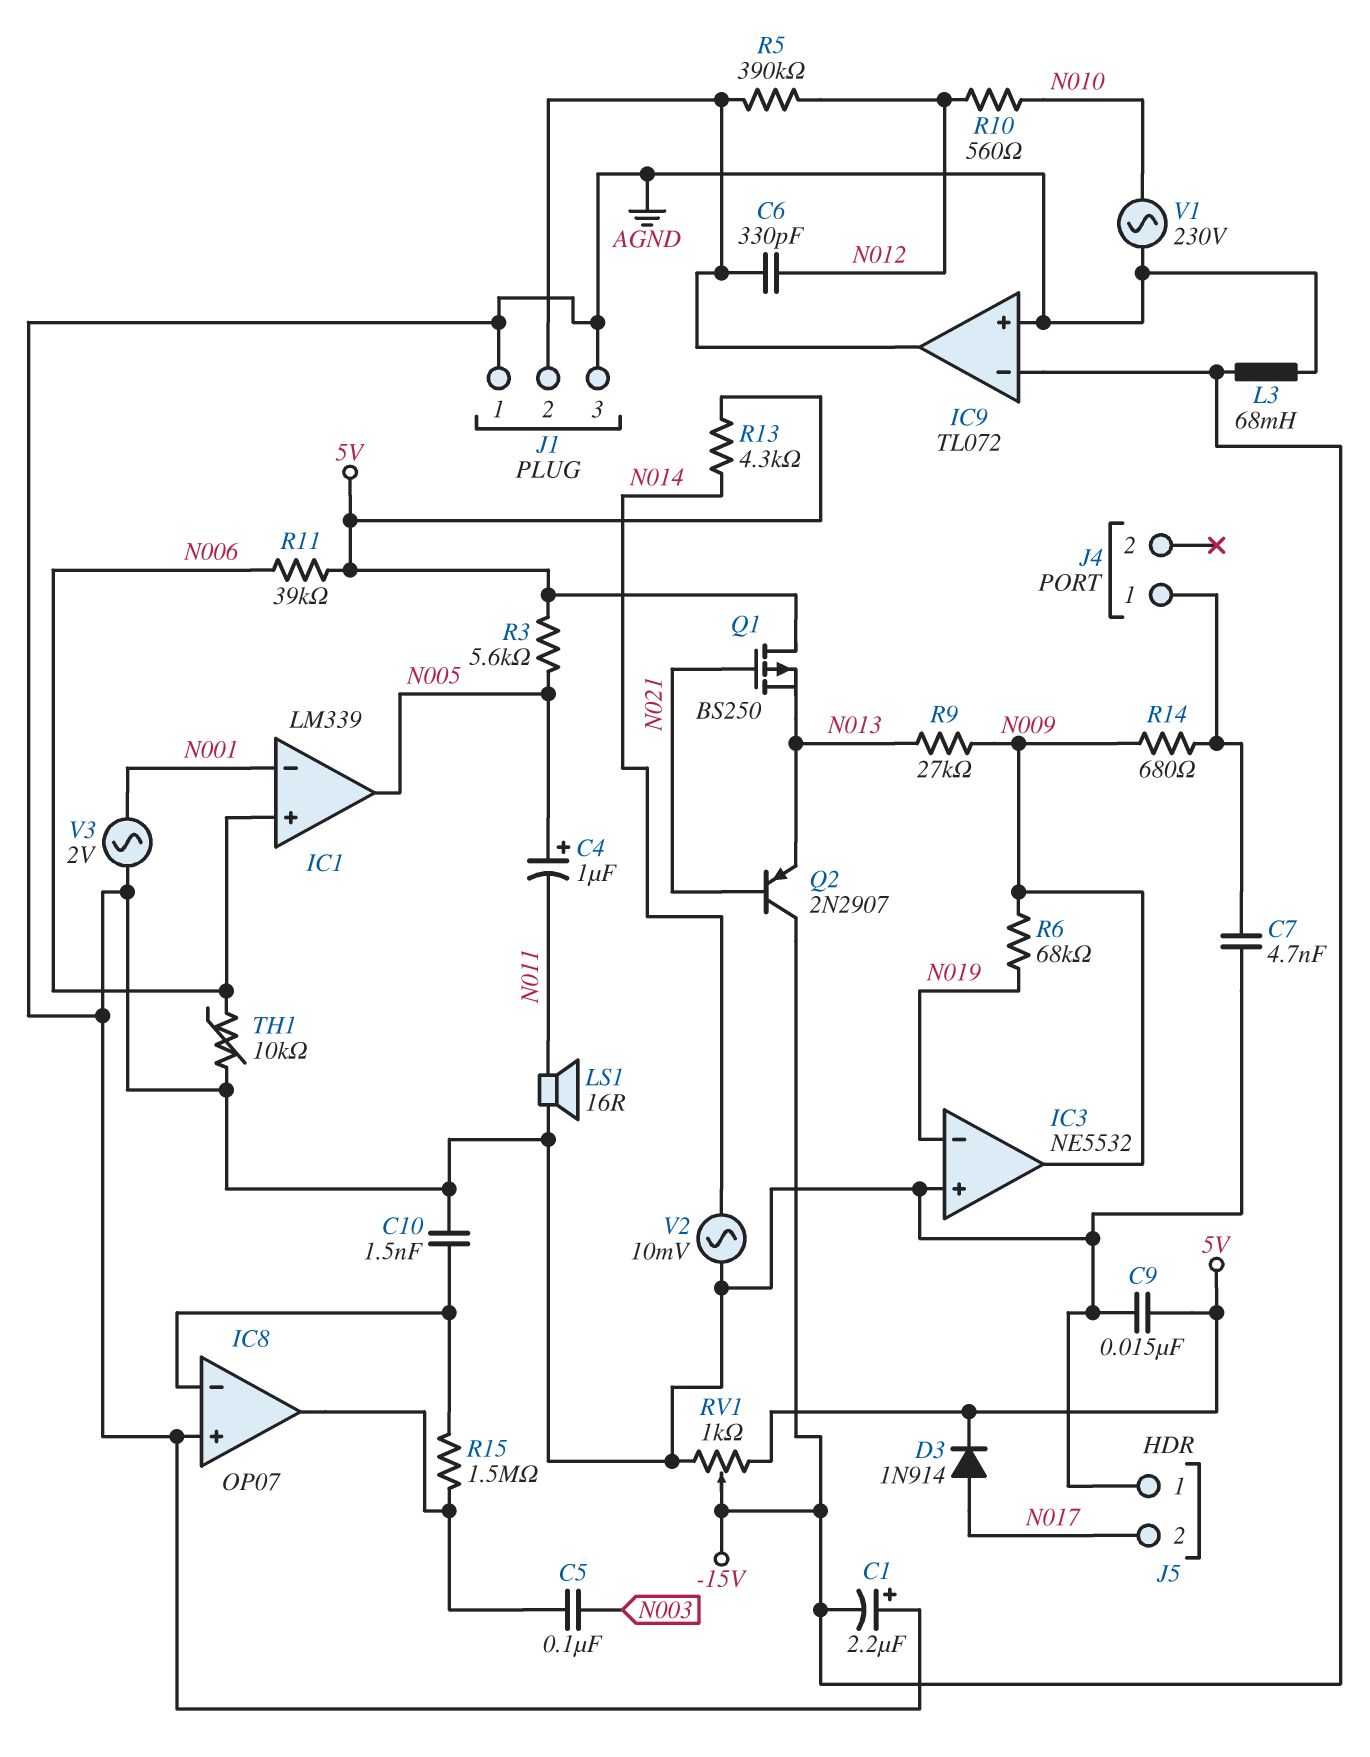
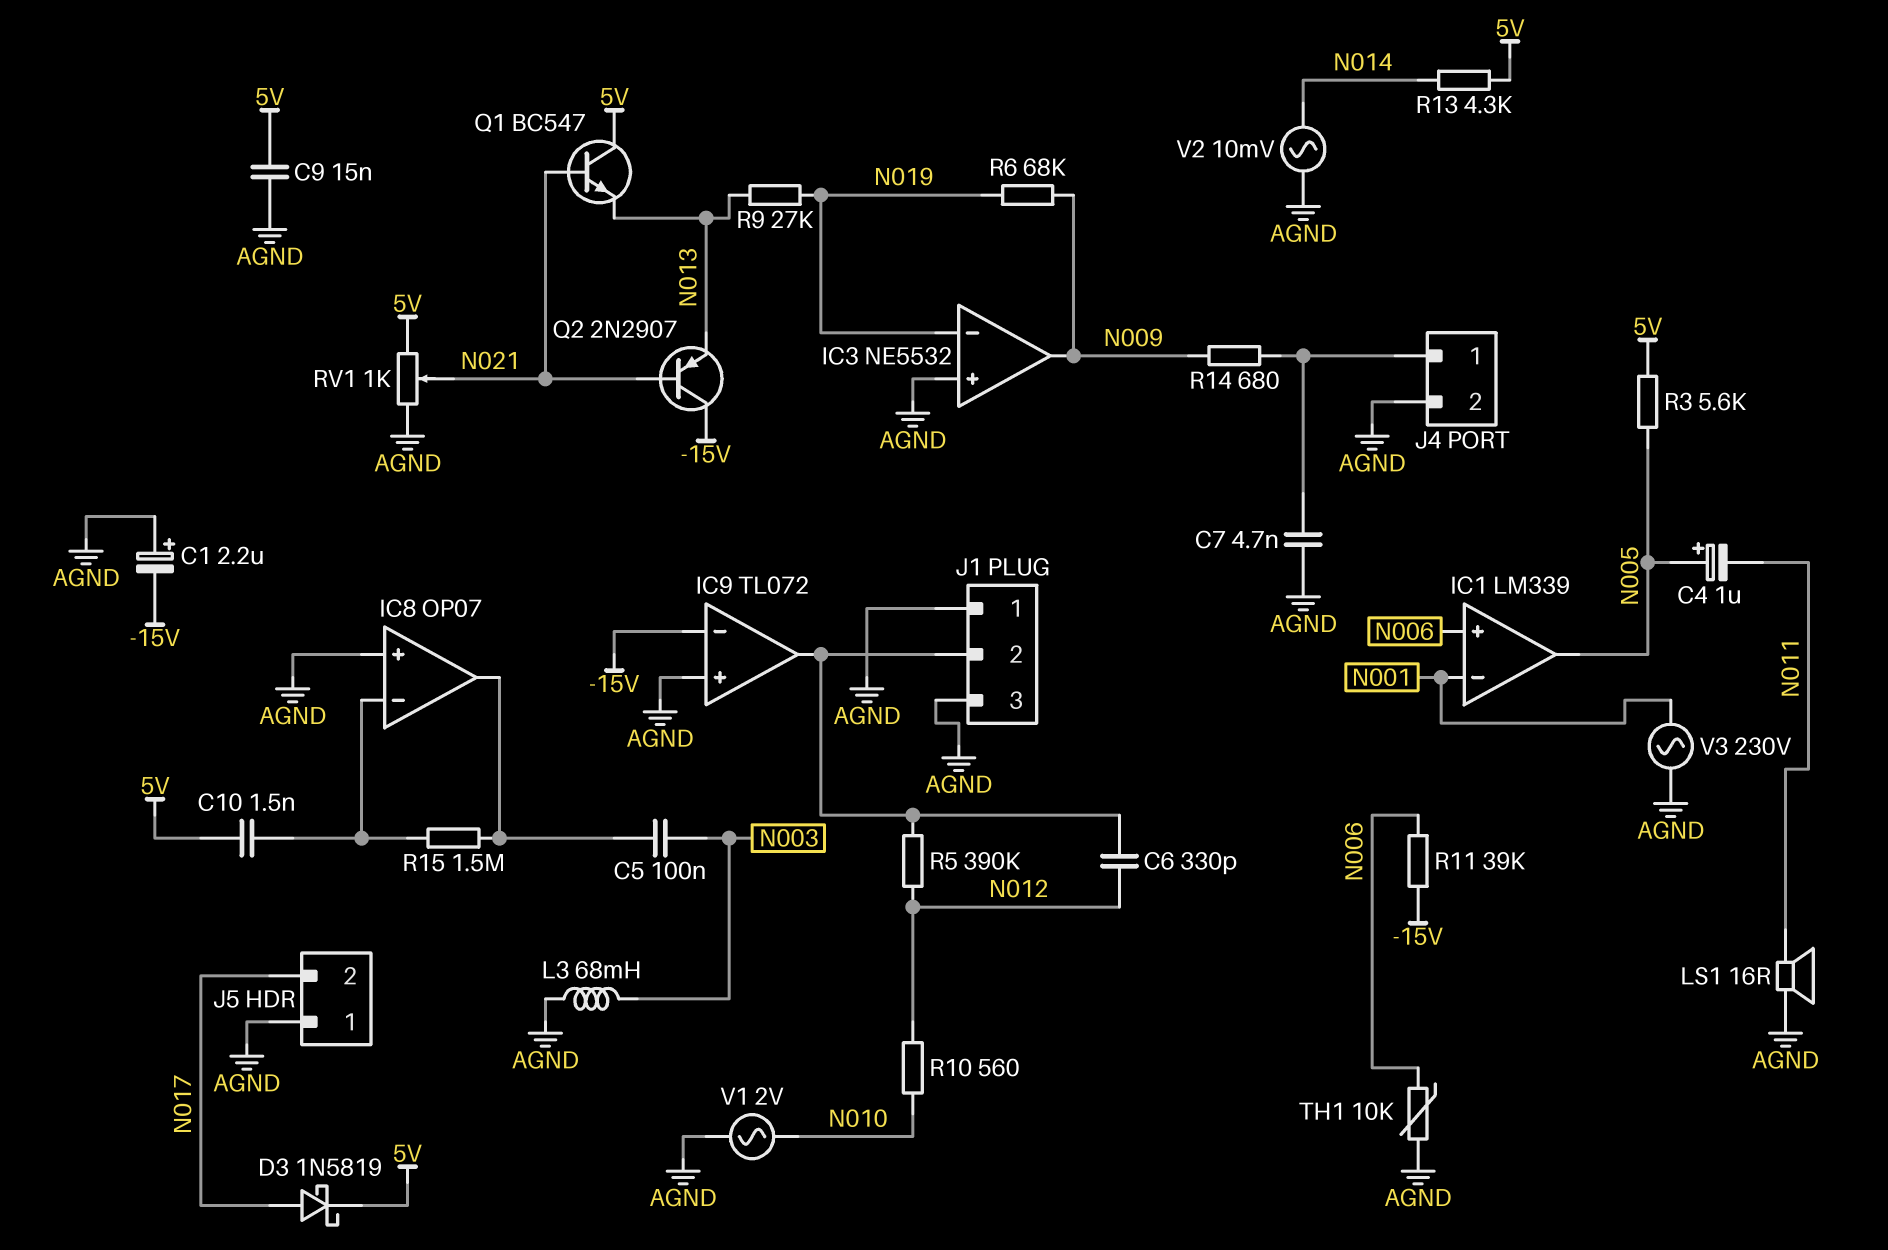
C10: 1.5nF (AGND, IC8/in-) -> 1.5nF (5V, IC8/in-)
D3: diode 1N914 (A N017, K 5V) -> schottky 1N5819 (A N017, K 5V)
J4 pin 2: none -> AGND
L3: 68mH (-15V, AGND) -> 68mH (AGND, N003)
Q1: PMOS BS250 (G N021, D 5V, S N013) -> NPN BC547 (B N021, C 5V, E N013)
R9: 27k (N009, N013) -> 27k (N013, N019)
R11: 39k (5V, N006) -> 39k (-15V, N006)
RV1: 1k (5V, AGND, wiper -15V) -> 1k (5V, AGND, wiper N021)
V1: AC 230V (AGND, N010) -> AC 2V (AGND, N010)
V3: AC 2V (AGND, N001) -> AC 230V (AGND, N001)

